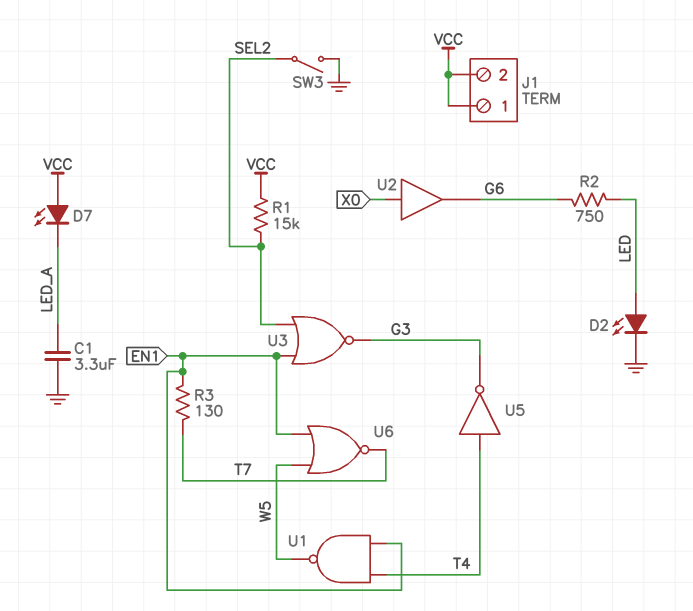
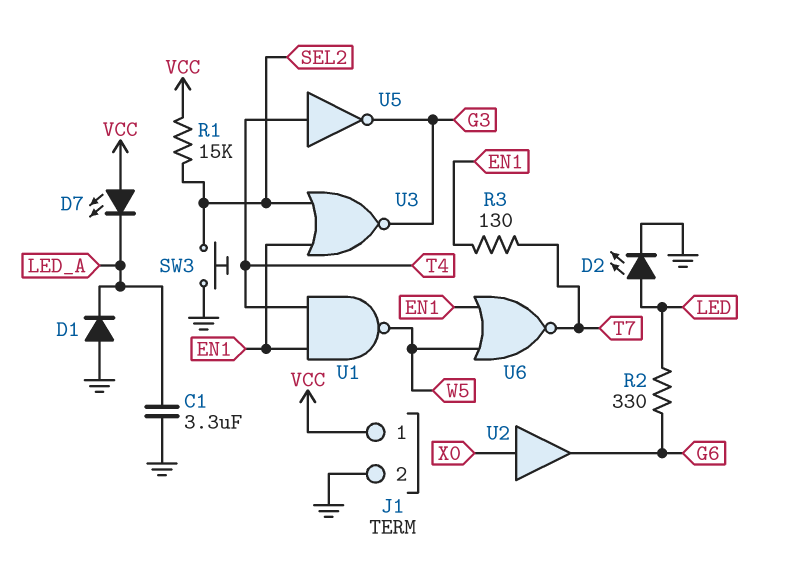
D1: none -> diode (A GND, K LED_A)
J1 pin 2: VCC -> GND
R2: 750 (G6, LED) -> 330 (G6, LED)
SW3: switch (GND, SEL2) -> button (GND, SEL2)

